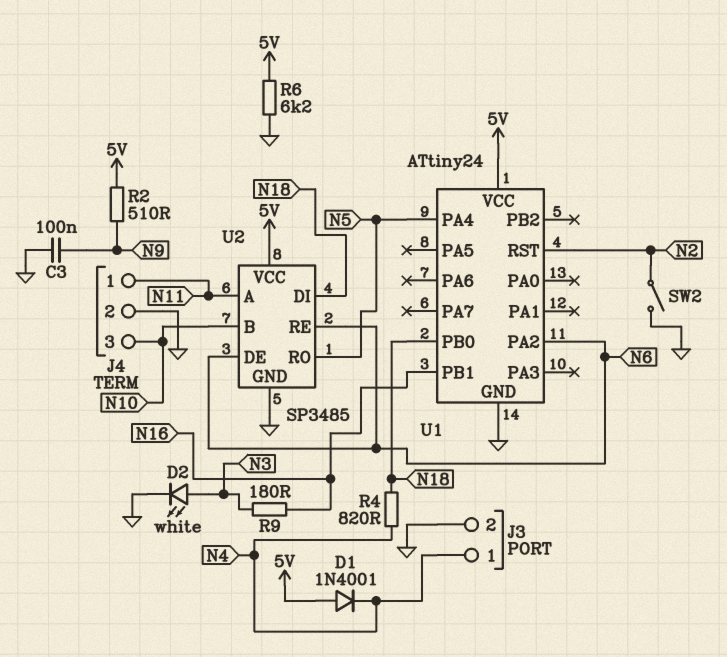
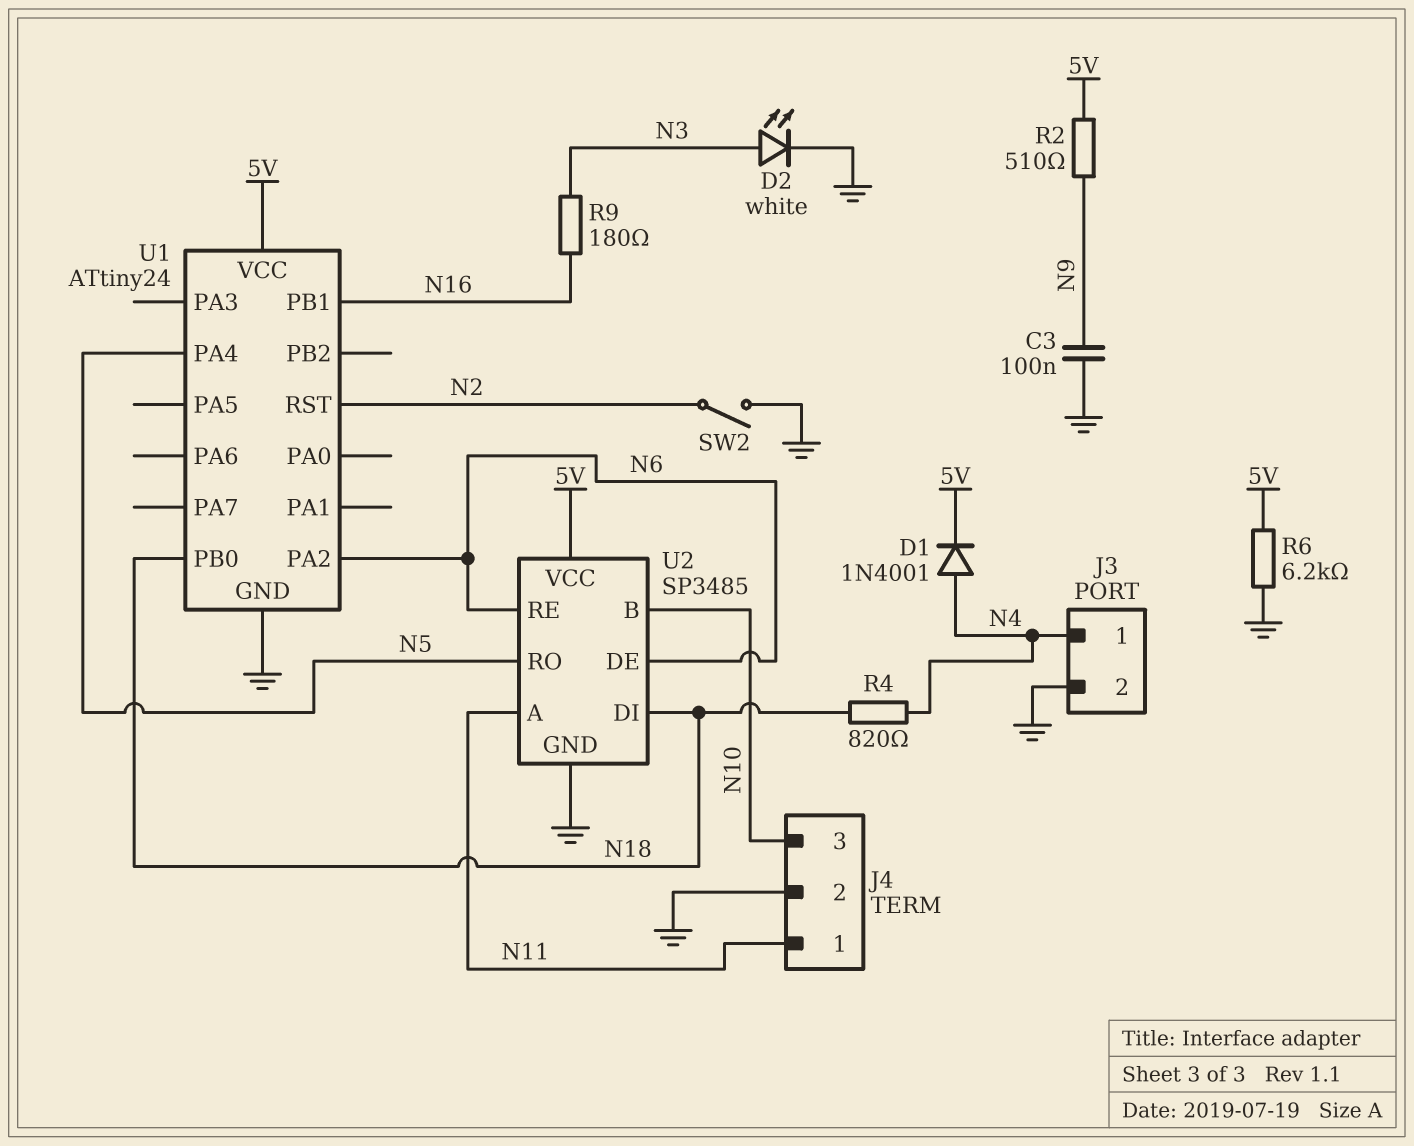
D1: diode 1N4001 (A 5V, K N4) -> diode 1N4001 (A N4, K 5V)

